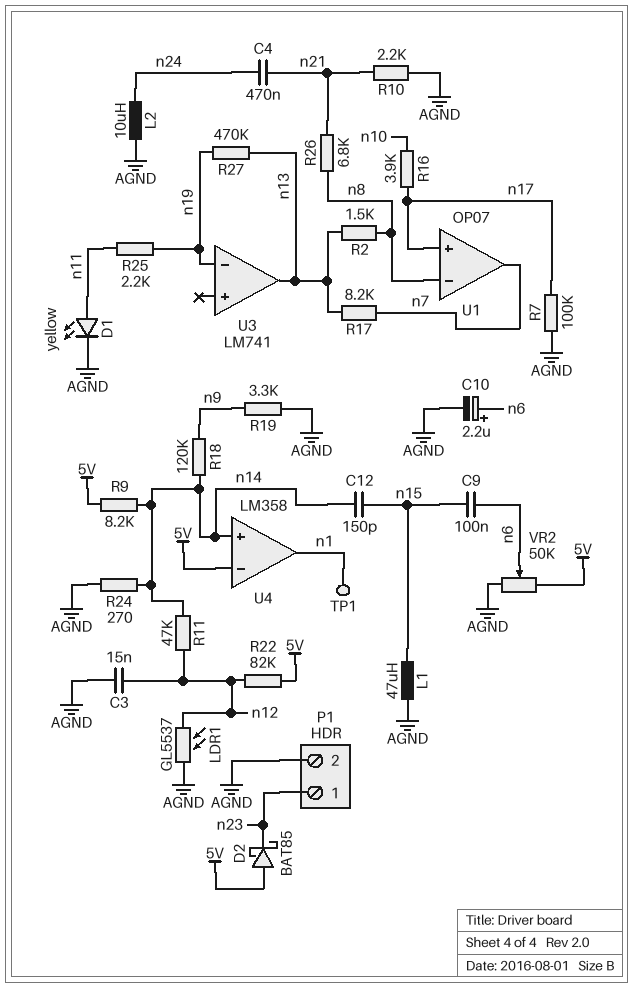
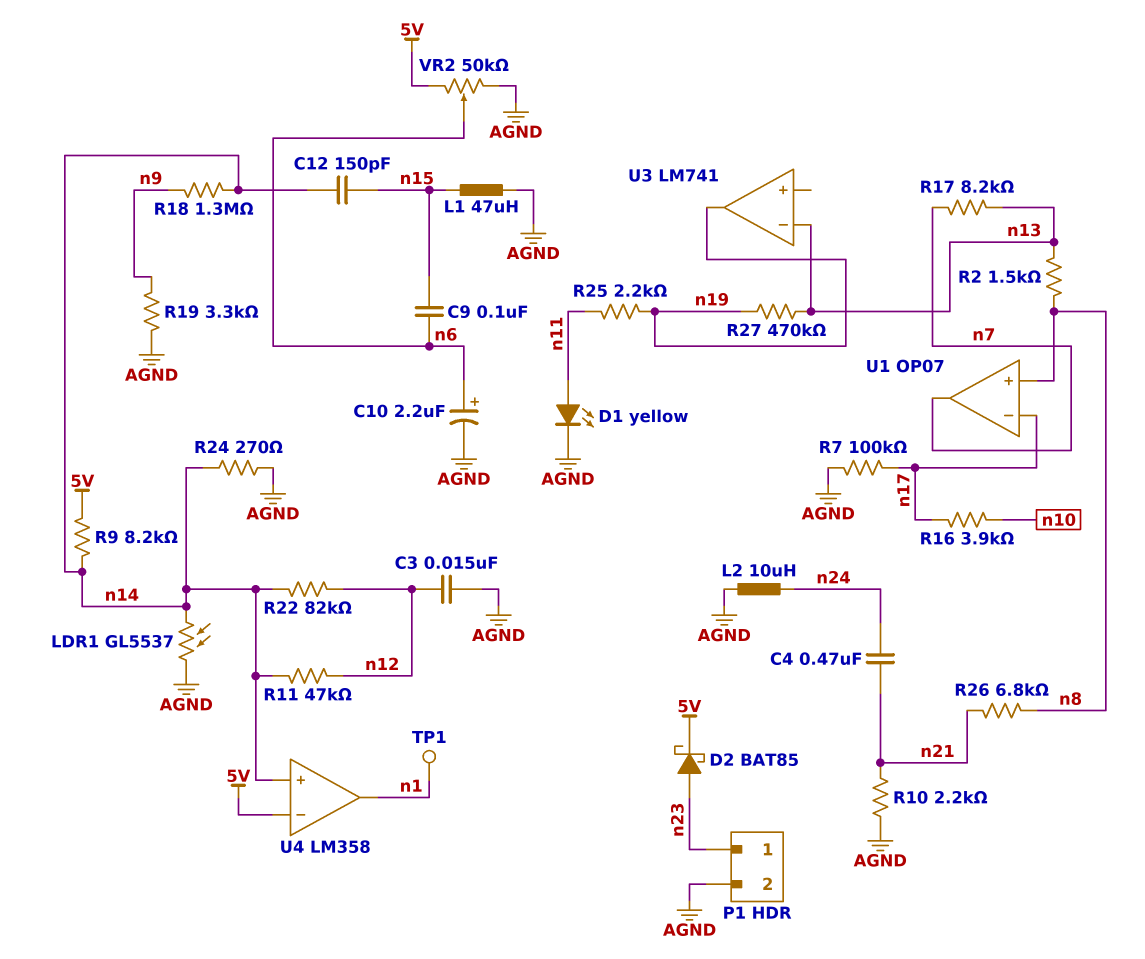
D2: schottky BAT85 (A 5V, K n23) -> schottky BAT85 (A n23, K 5V)
LDR1: GL5537 (AGND, n12) -> GL5537 (AGND, n14)
R18: 120k (n9, n14) -> 1.3M (n9, n14)
R22: 82k (5V, n12) -> 82k (n12, n14)
U1 pin in+: n17 -> n8
U1 pin in-: n8 -> n17
U3 pin in-: n19 -> n13
U3 pin out: n13 -> n19

